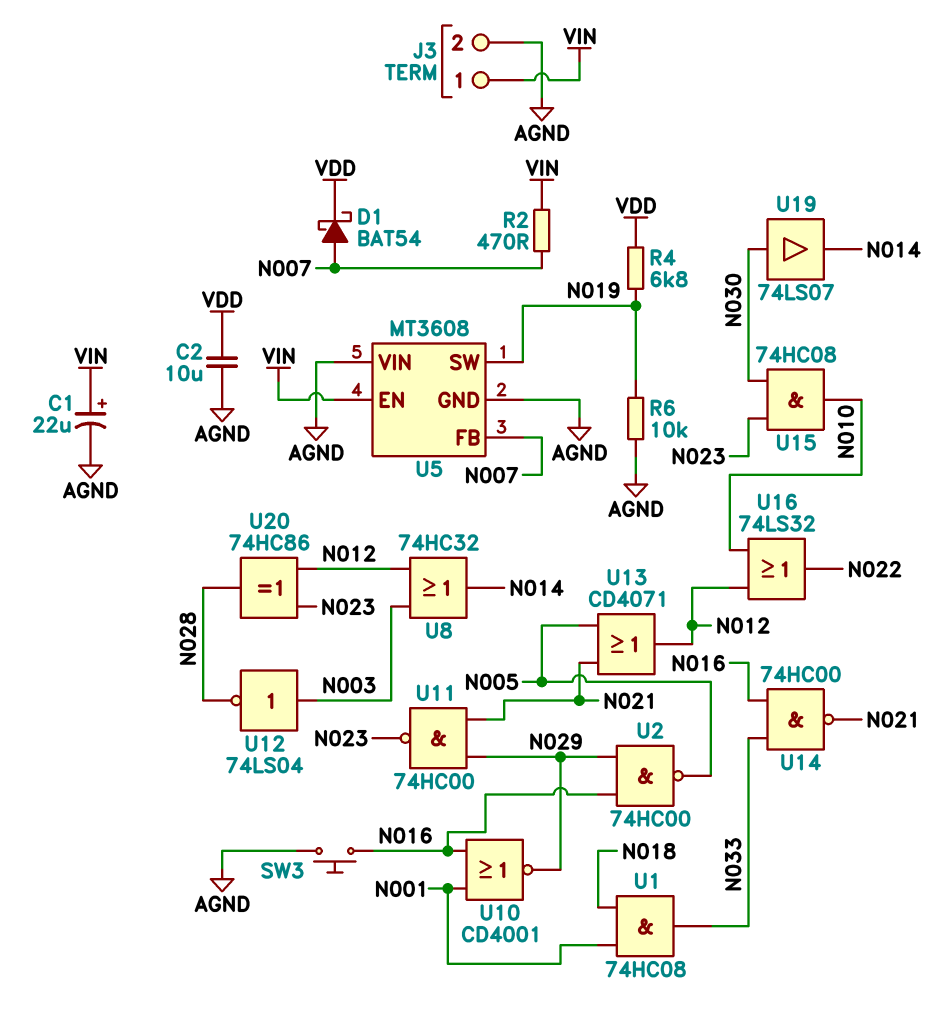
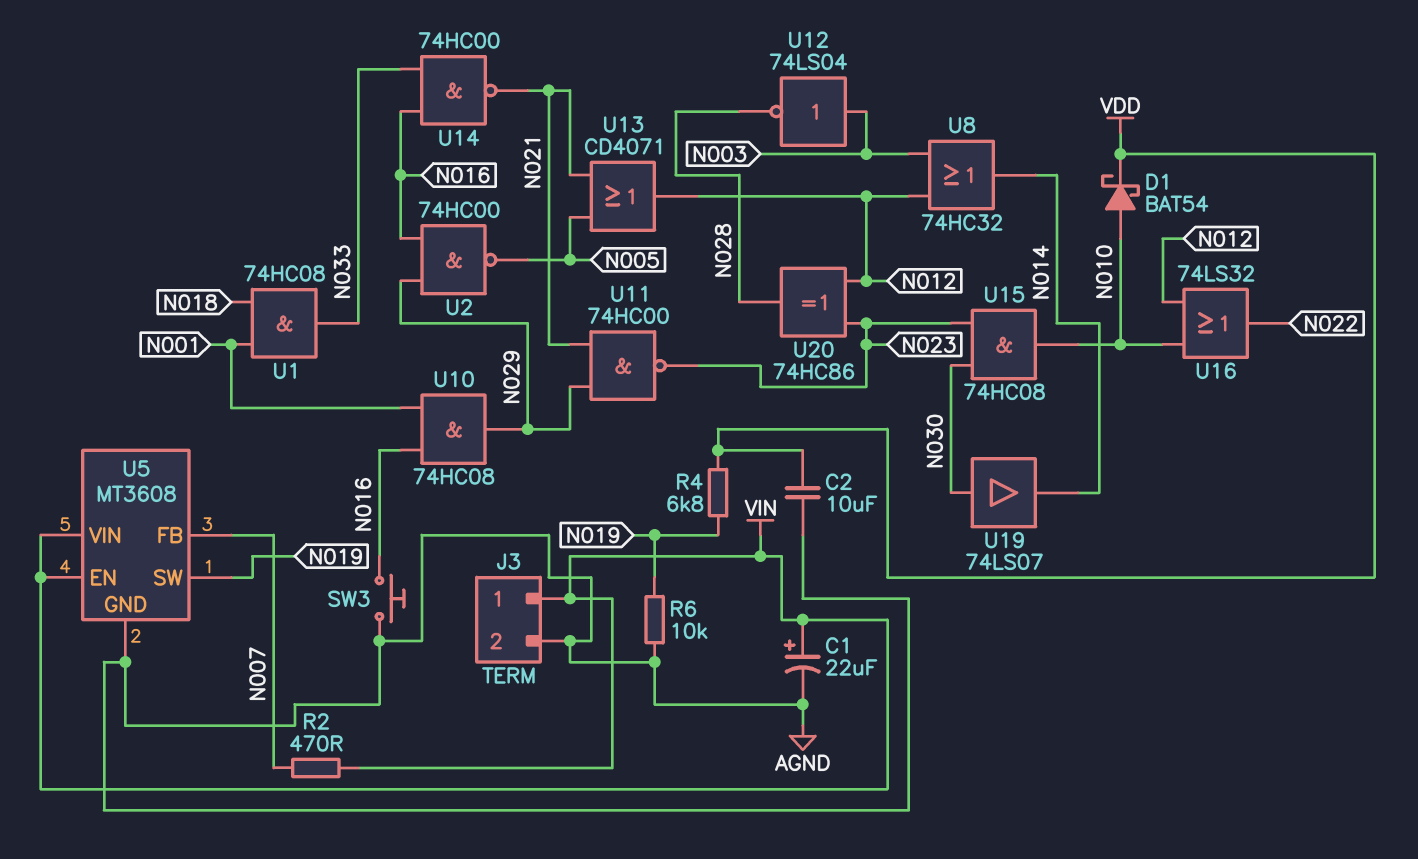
D1: schottky BAT54 (A N007, K VDD) -> schottky BAT54 (A N010, K VDD)
U5 pin VIN: AGND -> VIN
U10: NOR CD4001 (in N001, in N016, out N029) -> AND 74HC08 (in N001, in N016, out N029)

